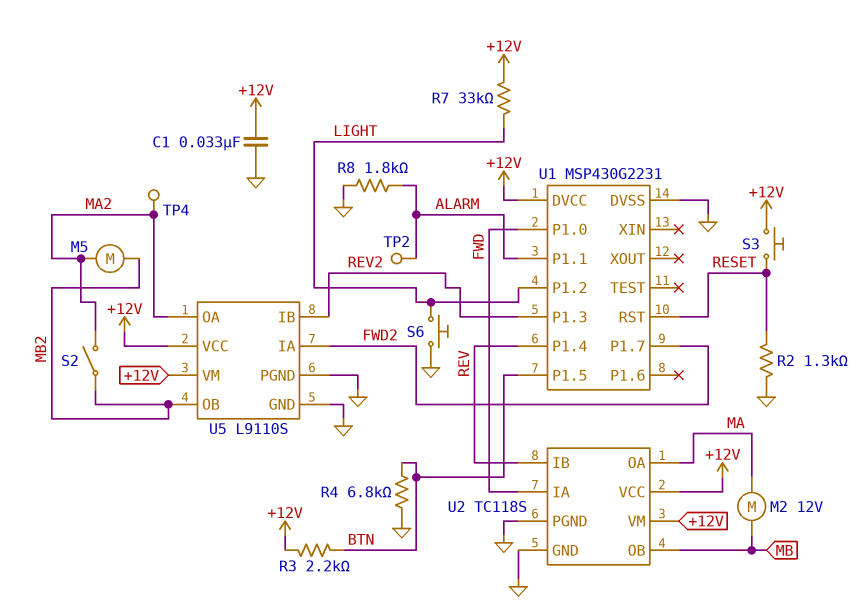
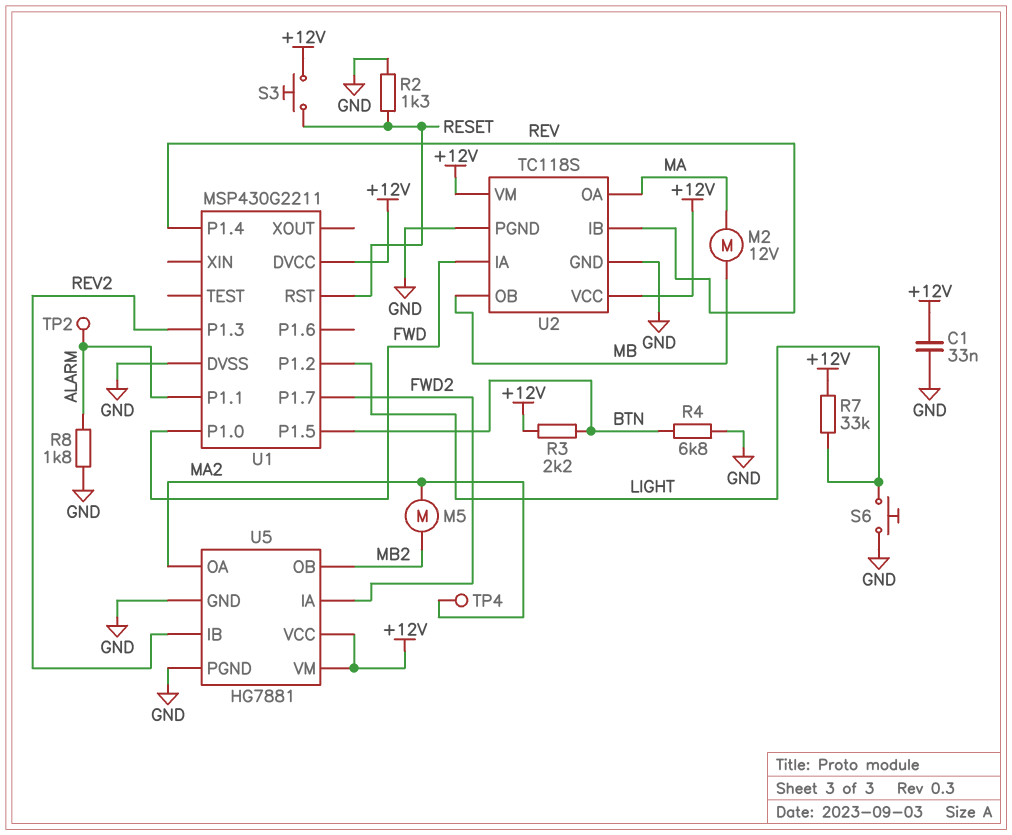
S2: switch (MA2, MB2) -> none
U1: MSP430G2231 -> MSP430G2211
U5: L9110S -> HG7881

